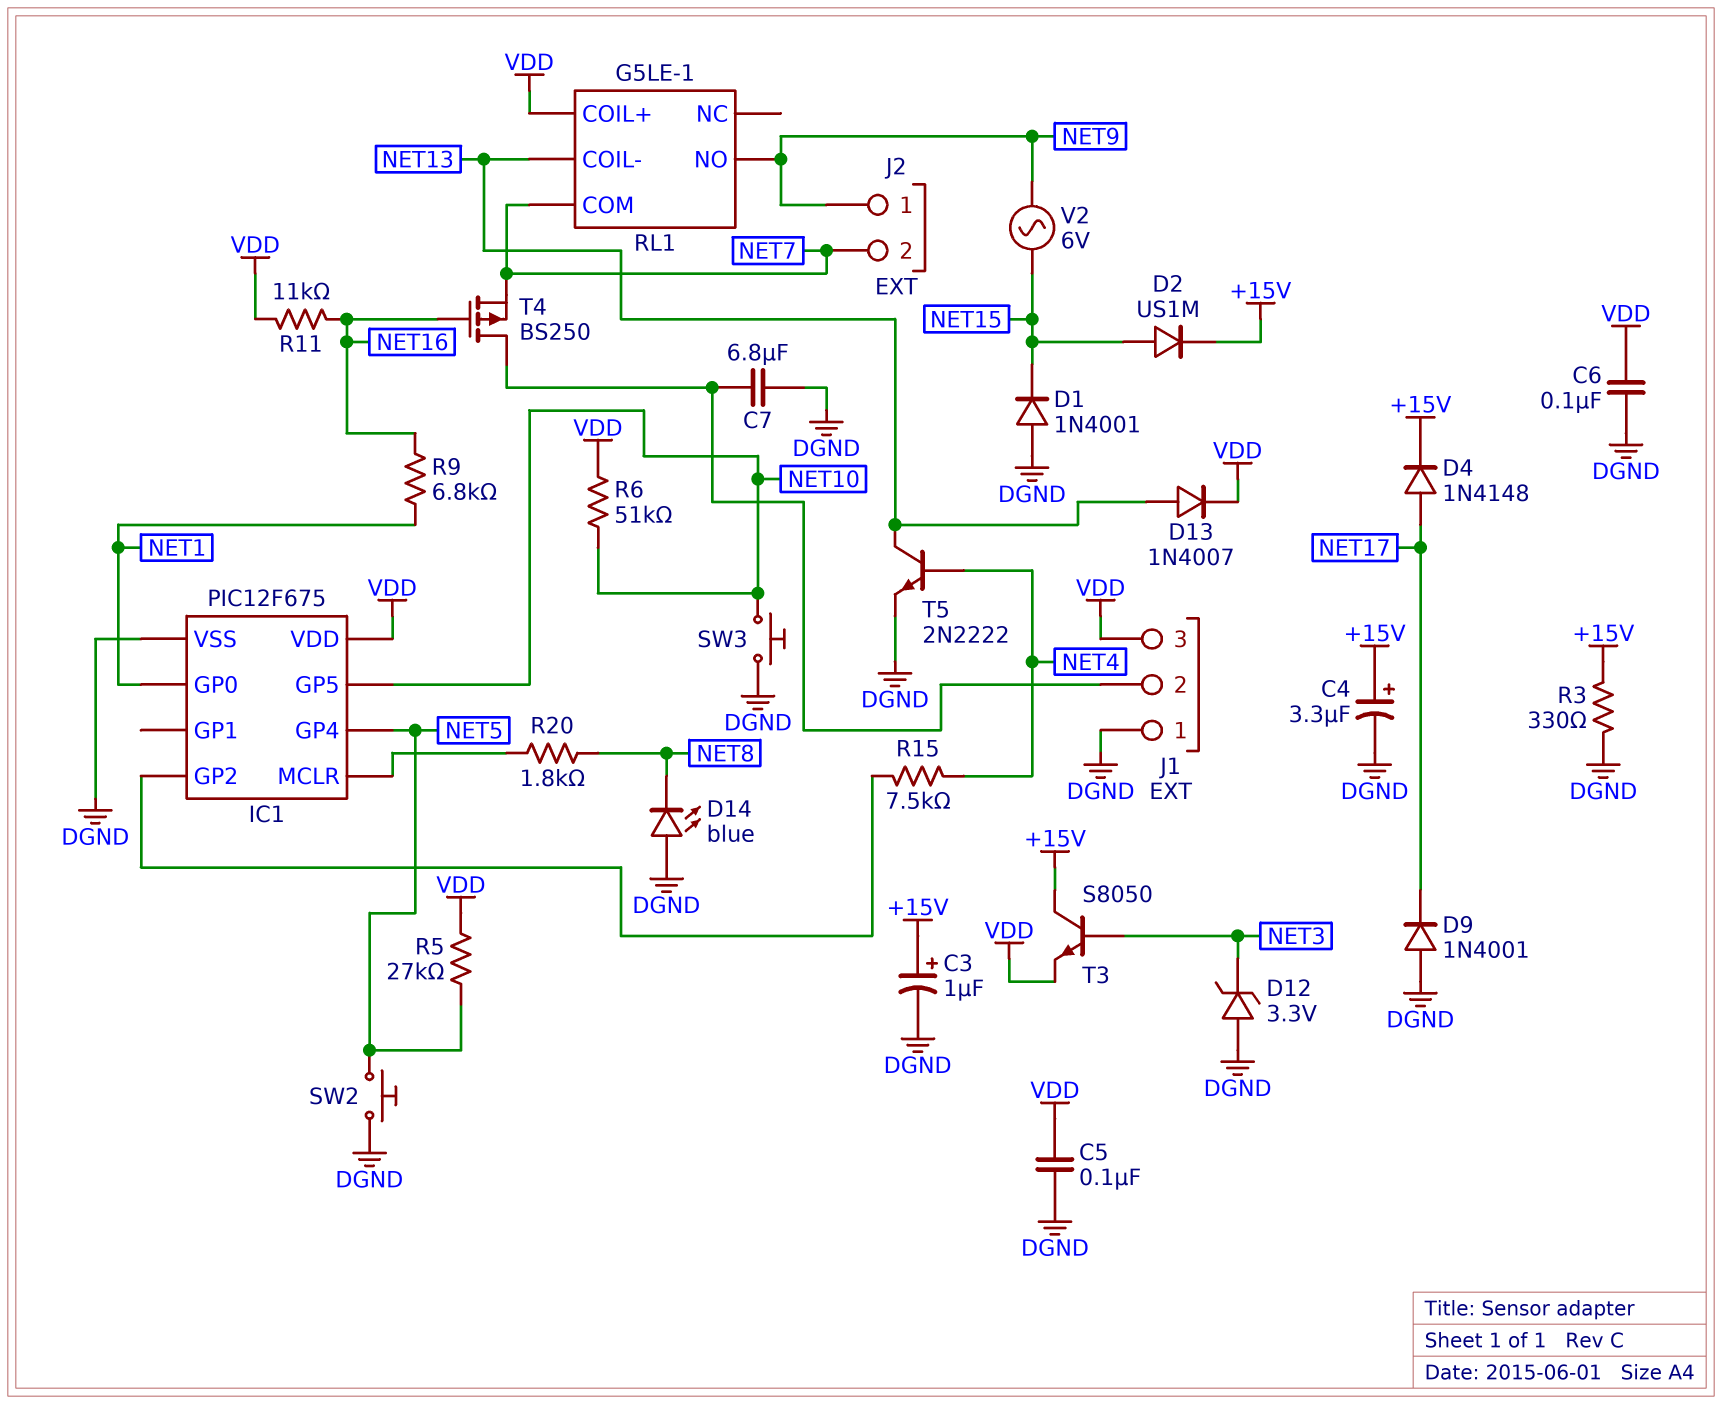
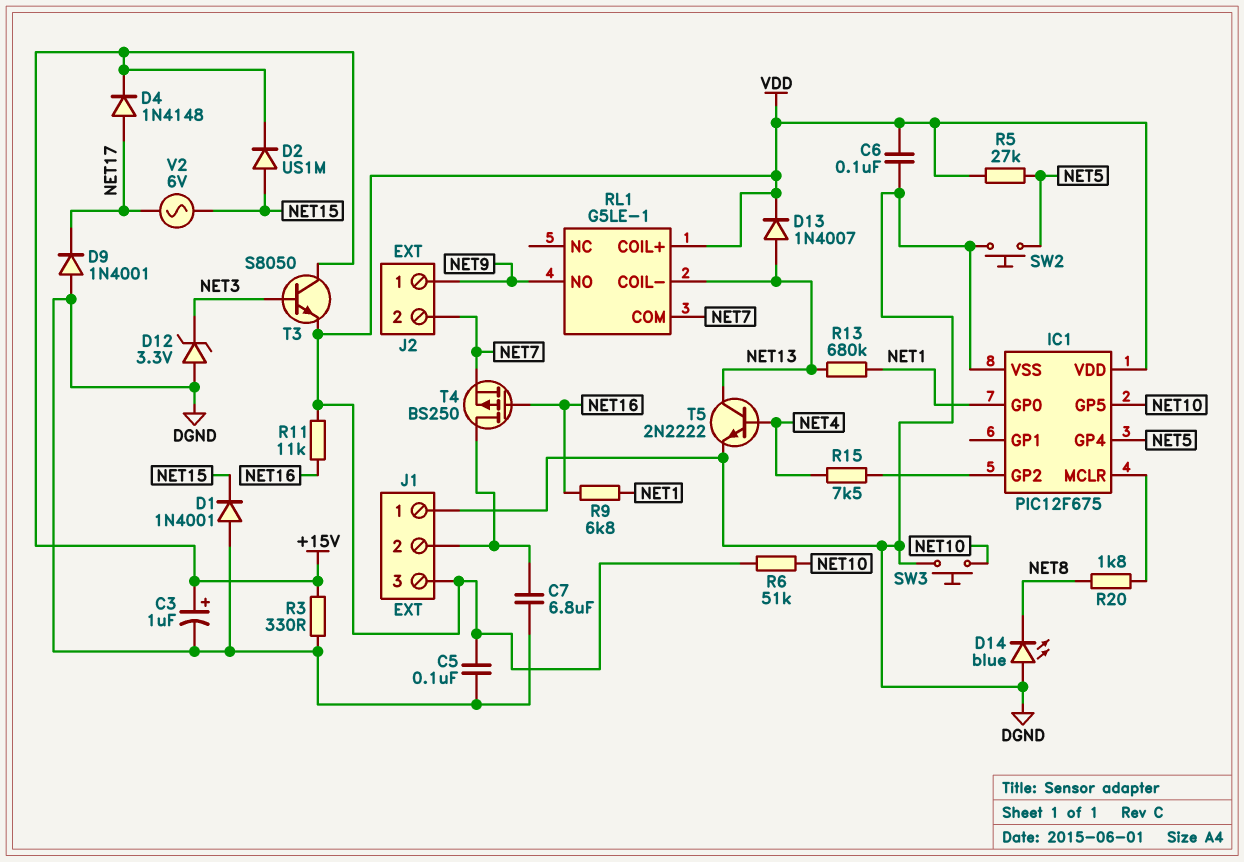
C4: 3.3uF (plus +15V, minus DGND) -> none
R13: none -> 680k (NET1, NET13)
V2: AC 6V (NET9, NET15) -> AC 6V (NET15, NET17)

